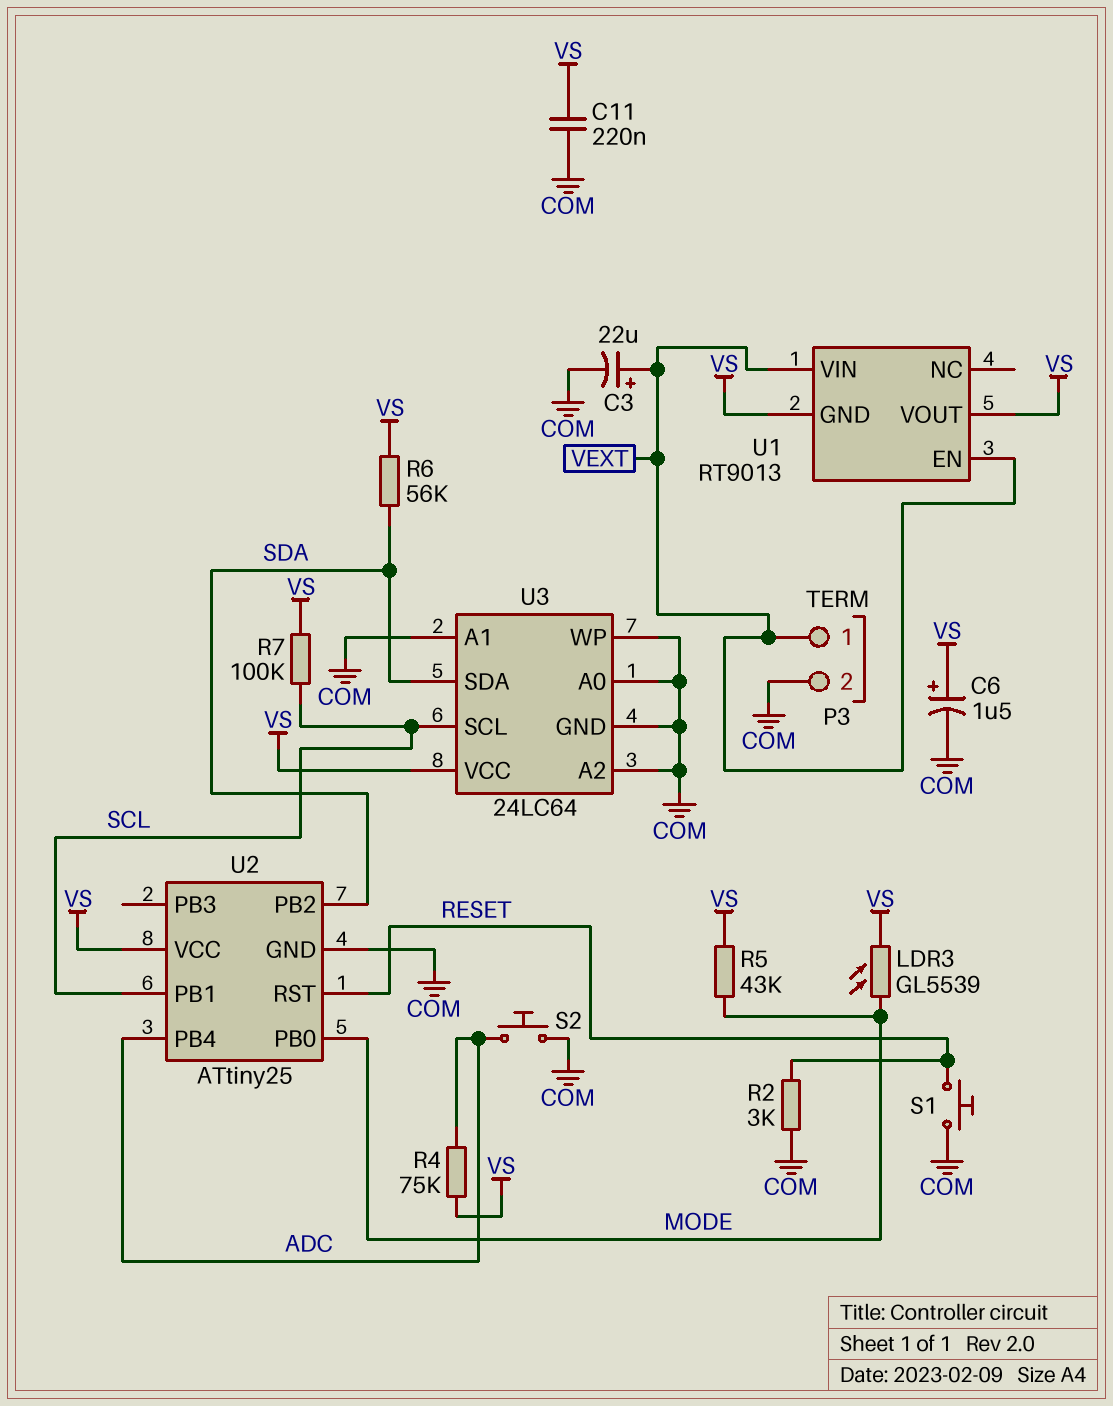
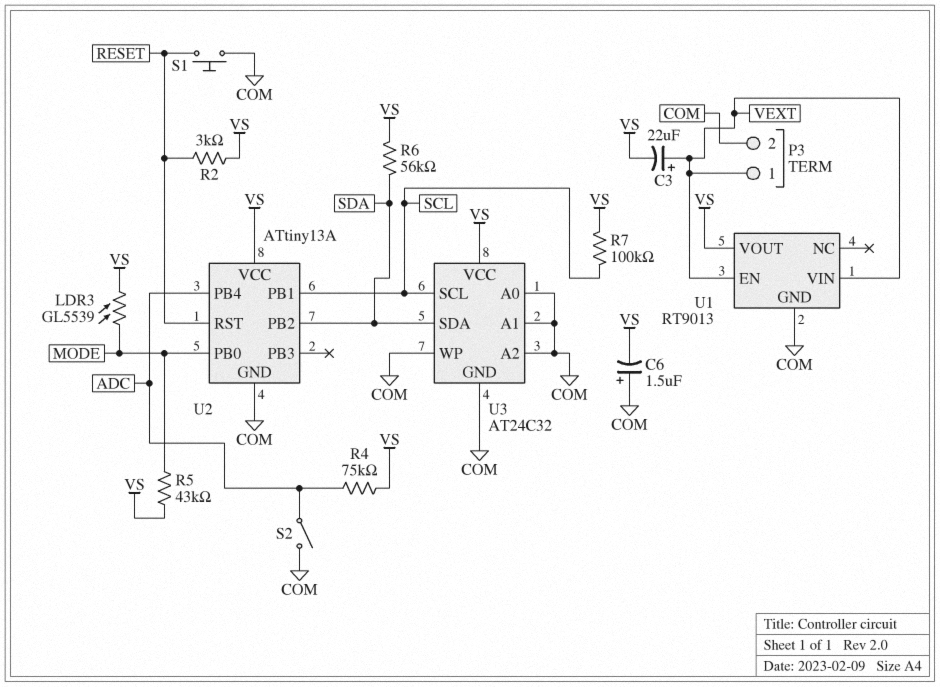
C3: 22uF (plus VEXT, minus COM) -> 22uF (plus VEXT, minus VS)
C6: 1.5uF (plus VS, minus COM) -> 1.5uF (plus COM, minus VS)
C11: 220nF (COM, VS) -> none
R2: 3k (COM, RESET) -> 3k (RESET, VS)
S2: button (ADC, COM) -> switch (ADC, COM)
U1 pin GND: VS -> COM
U2: ATtiny25 -> ATtiny13A
U3: 24LC64 -> AT24C32

